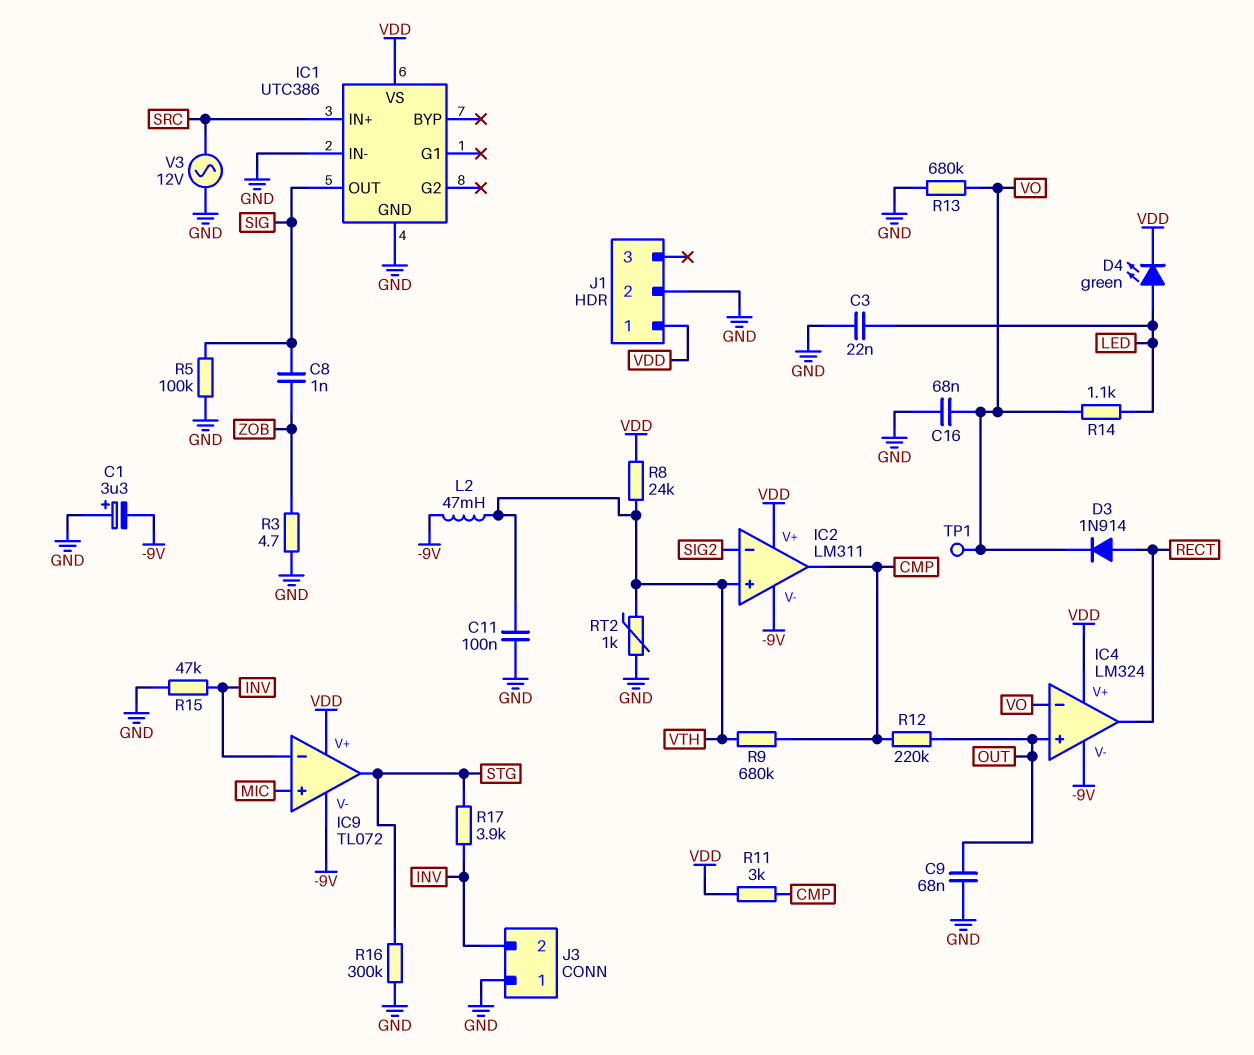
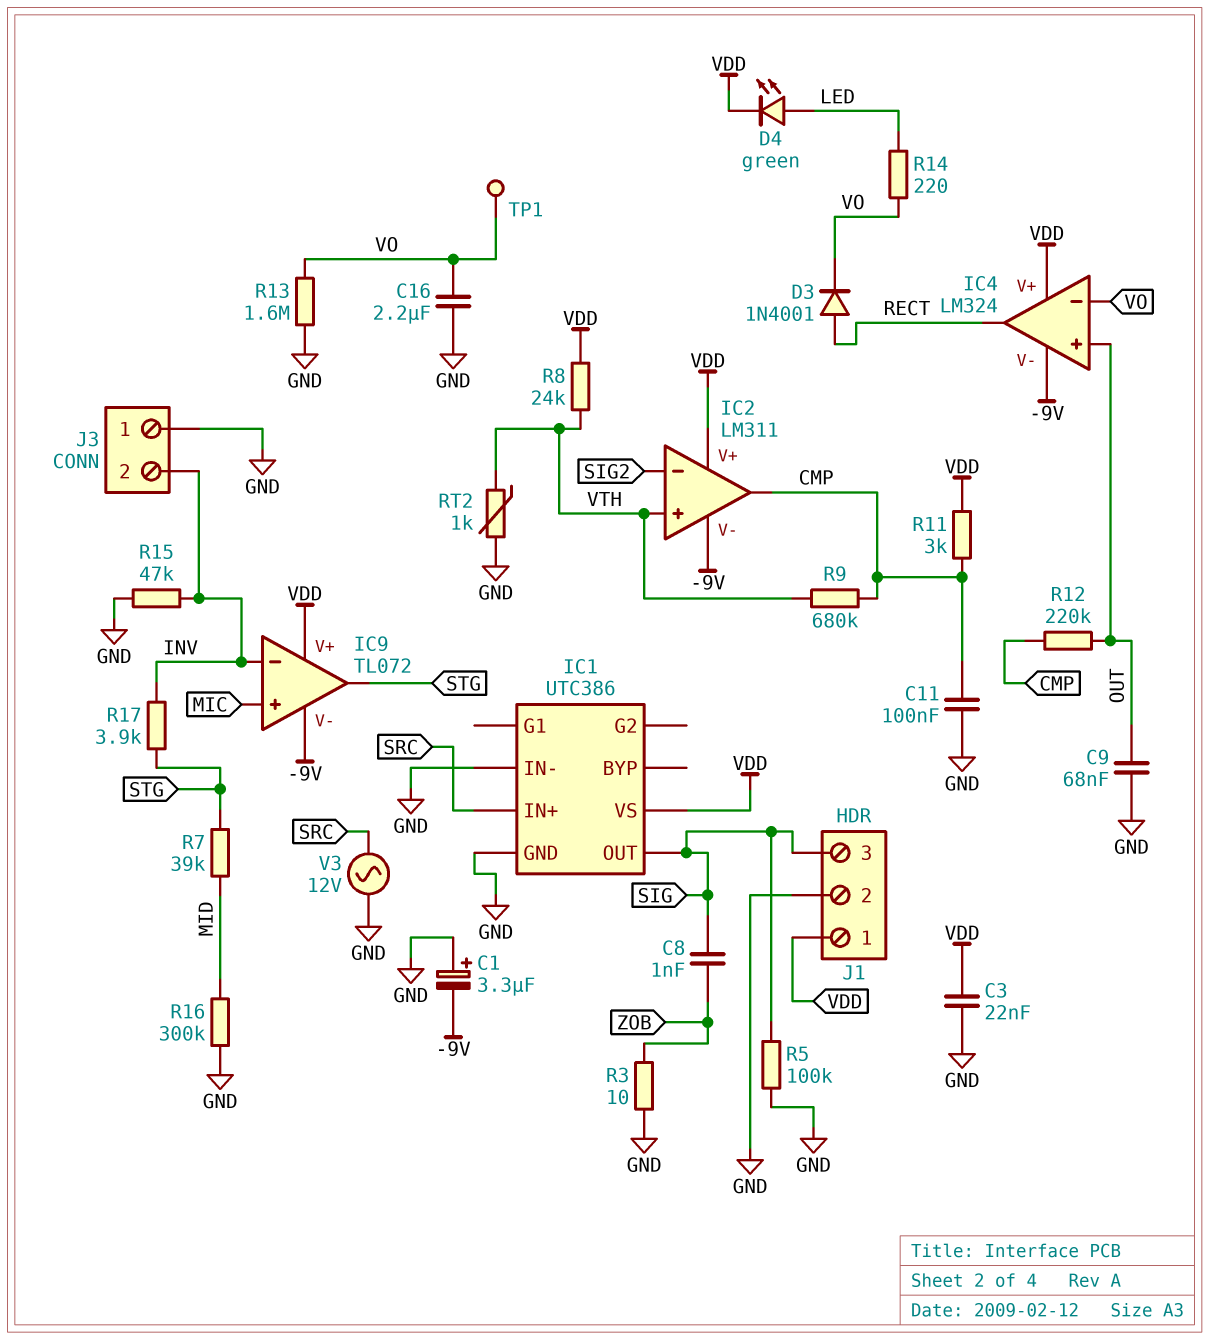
C3: 22nF (GND, LED) -> 22nF (GND, VDD)
C11: 100nF (GND, VTH) -> 100nF (CMP, GND)
C16: 68nF (GND, VO) -> 2.2uF (GND, VO)
D3: diode 1N914 (A RECT, K VO) -> diode 1N4001 (A RECT, K VO)
J1 pin 3: none -> SIG
L2: 47mH (-9V, VTH) -> none
R3: 4.7 (GND, ZOB) -> 10 (GND, ZOB)
R7: none -> 39k (MID, STG)
R13: 680k (GND, VO) -> 1.6M (GND, VO)
R14: 1.1k (LED, VO) -> 220 (LED, VO)
R16: 300k (GND, STG) -> 300k (GND, MID)

